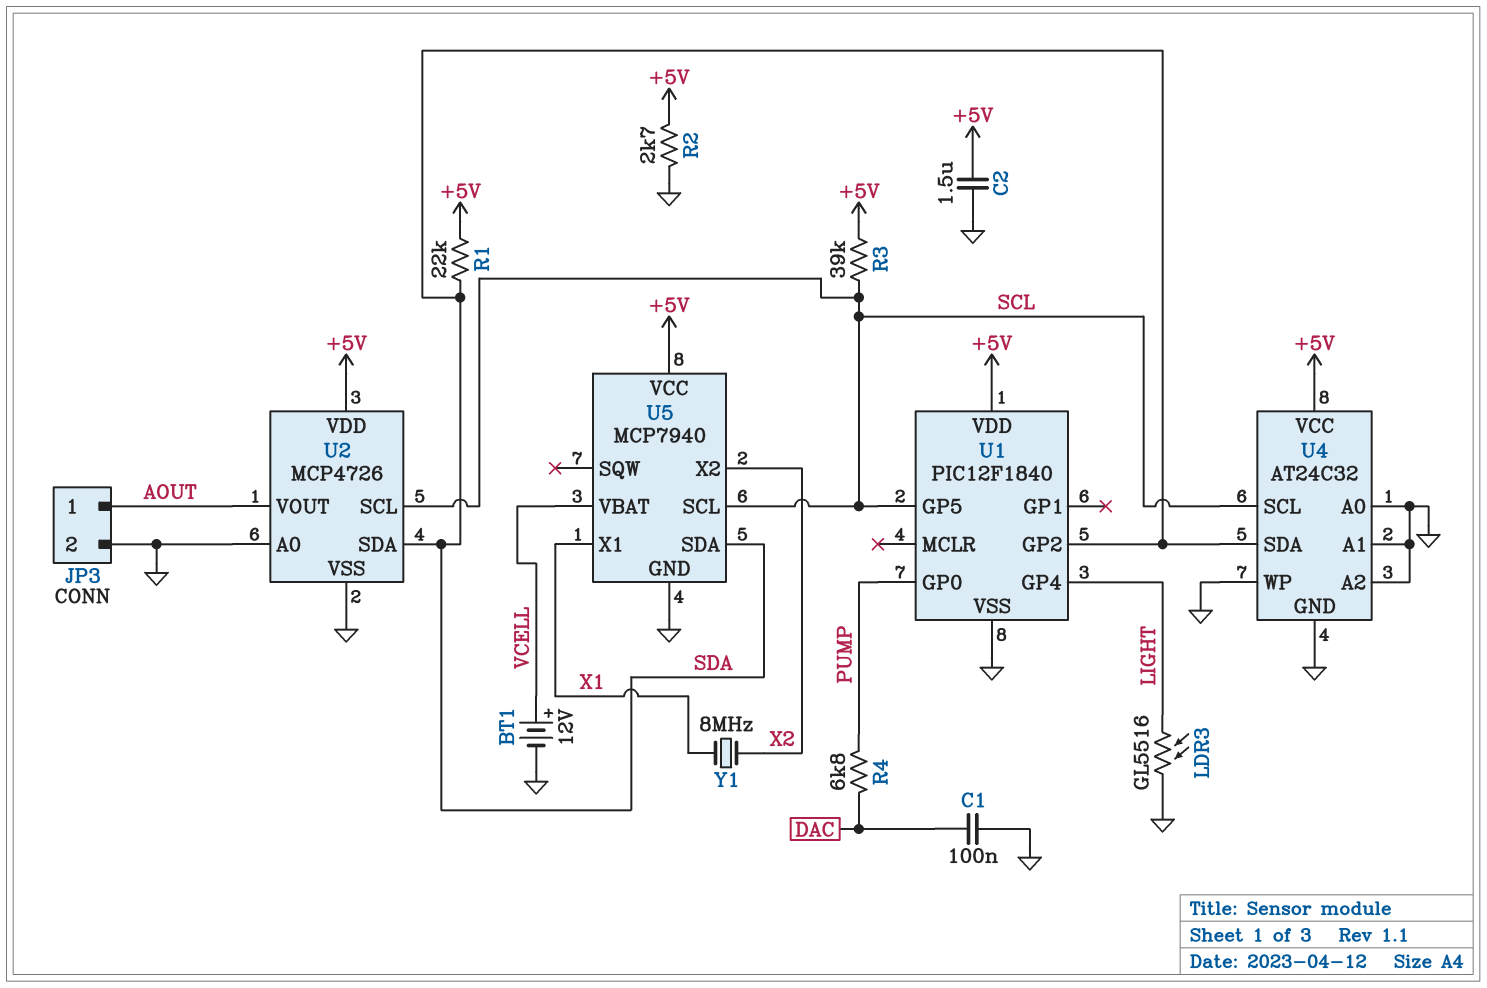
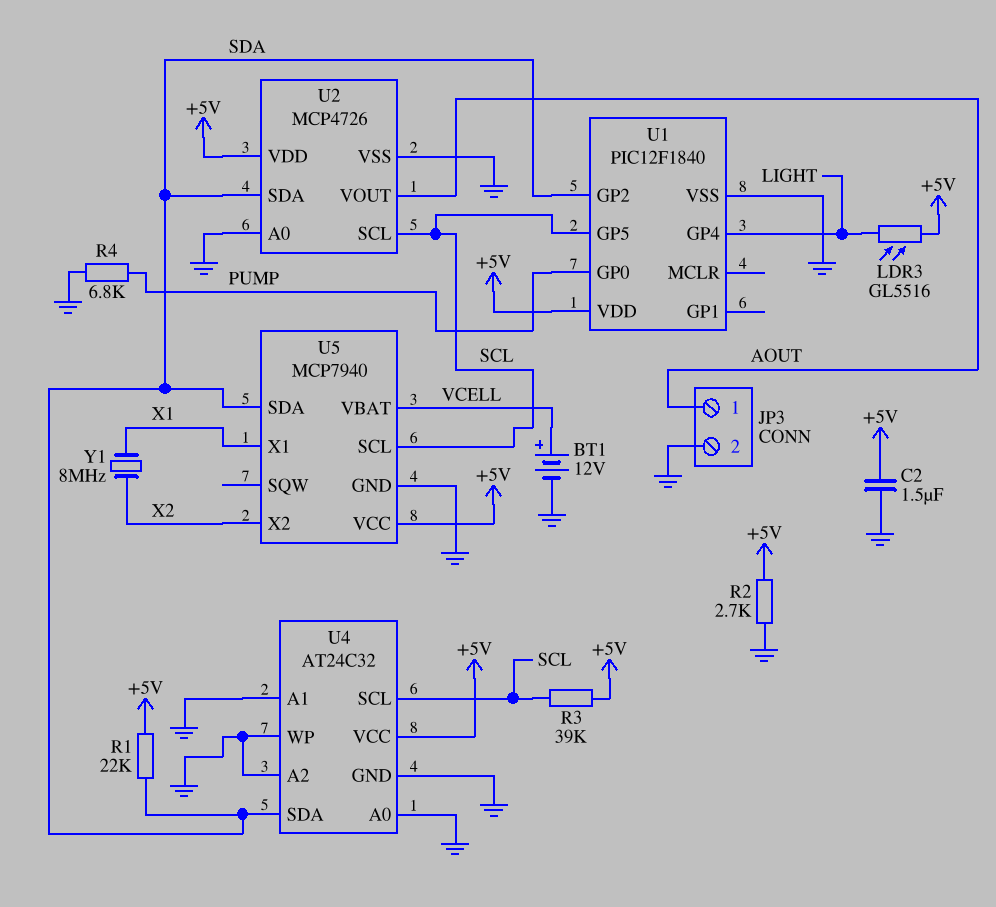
C1: 100nF (DAC, GND) -> none
LDR3: GL5516 (GND, LIGHT) -> GL5516 (+5V, LIGHT)
R4: 6.8k (DAC, PUMP) -> 6.8k (GND, PUMP)

